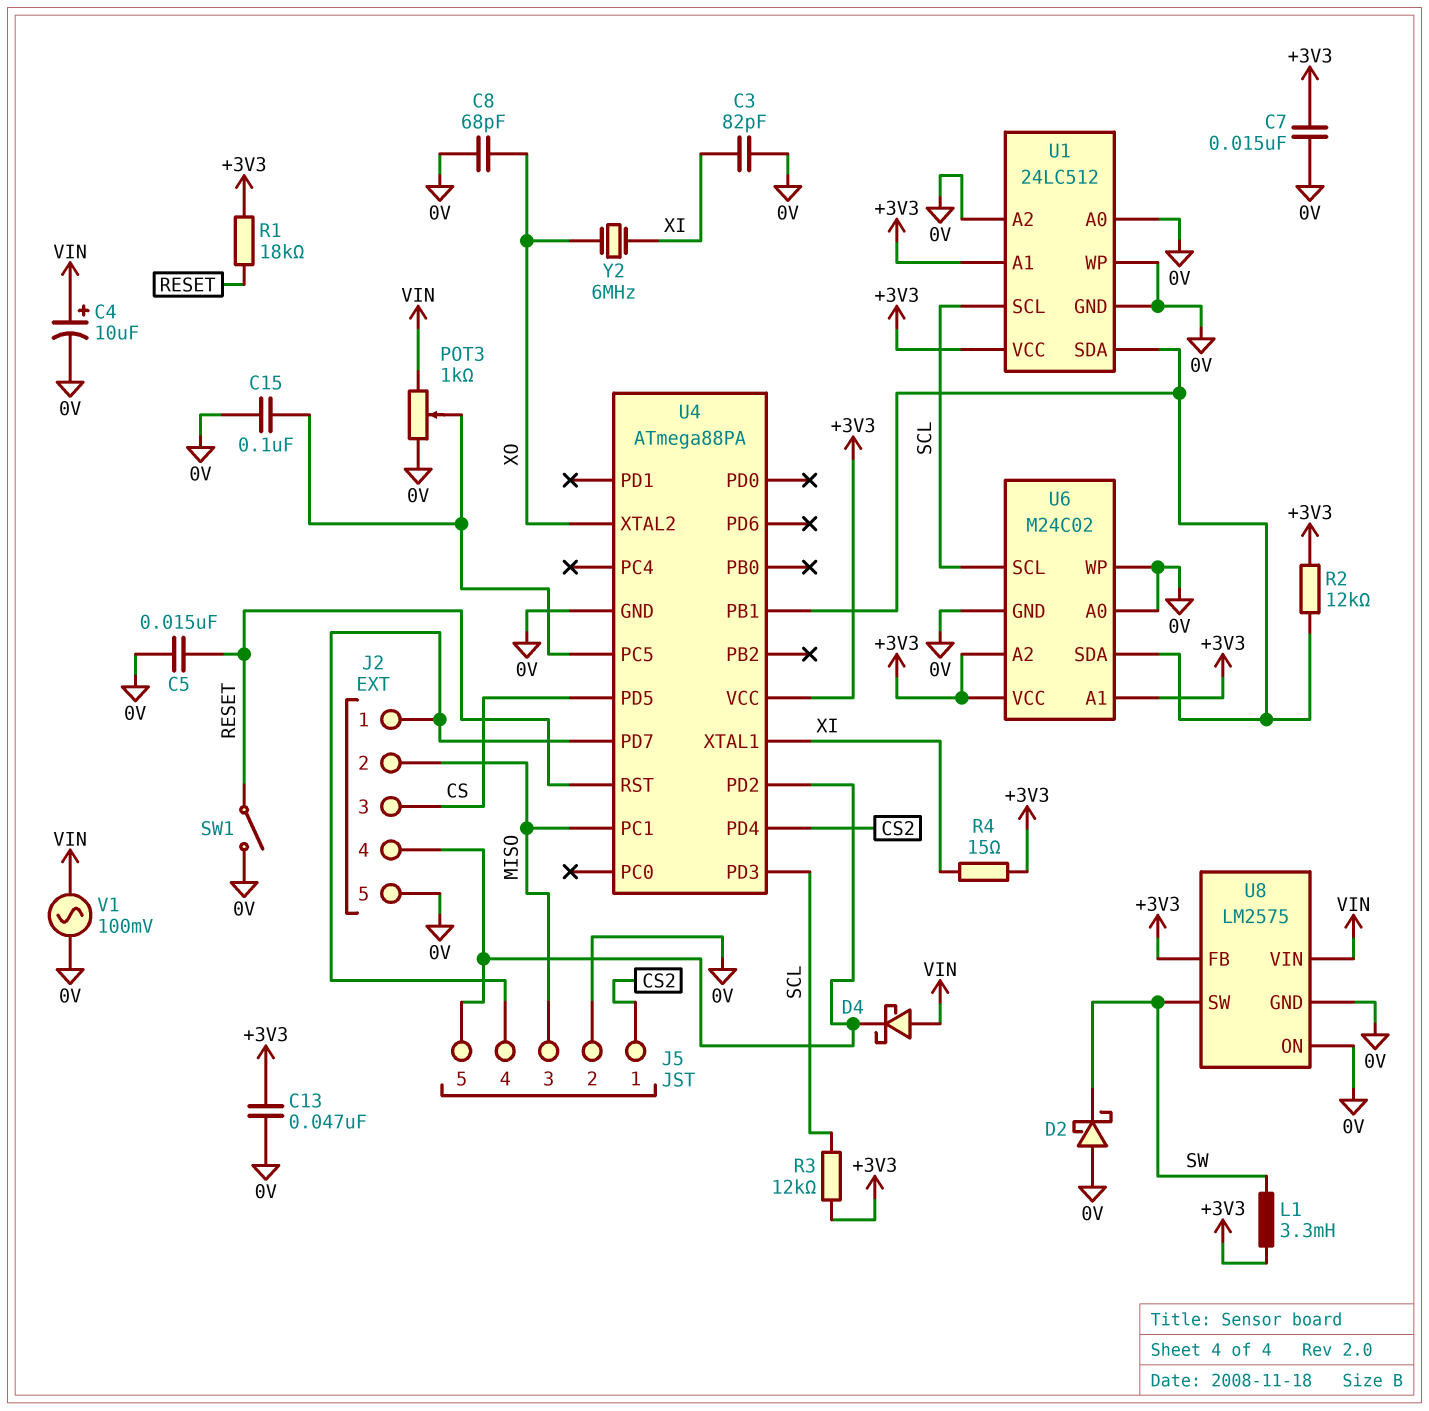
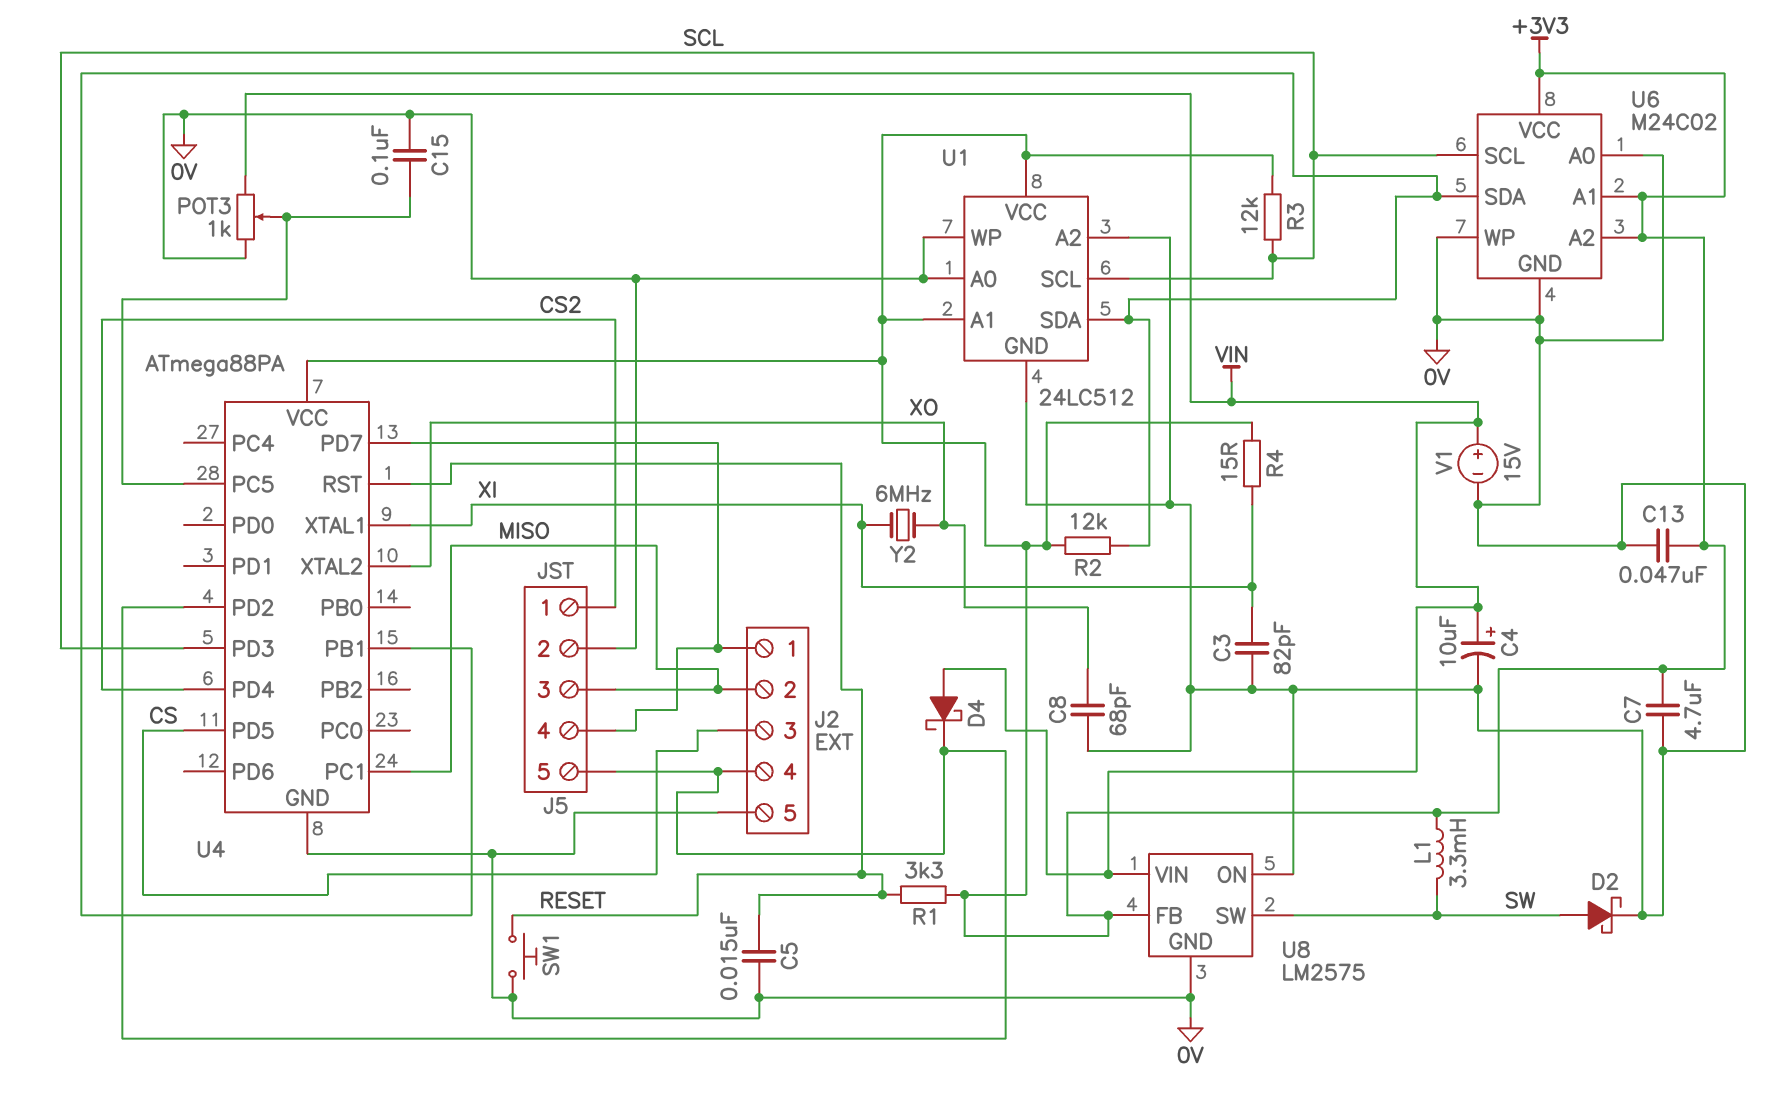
C7: 15nF (+3V3, 0V) -> 4.7uF (+3V3, 0V)
D2: schottky (A 0V, K SW) -> schottky (A SW, K 0V)
R1: 18k (+3V3, RESET) -> 3.3k (+3V3, RESET)
SW1: switch (0V, RESET) -> button (0V, RESET)
V1: AC 100mV (0V, VIN) -> 15V (plus VIN, minus 0V)

